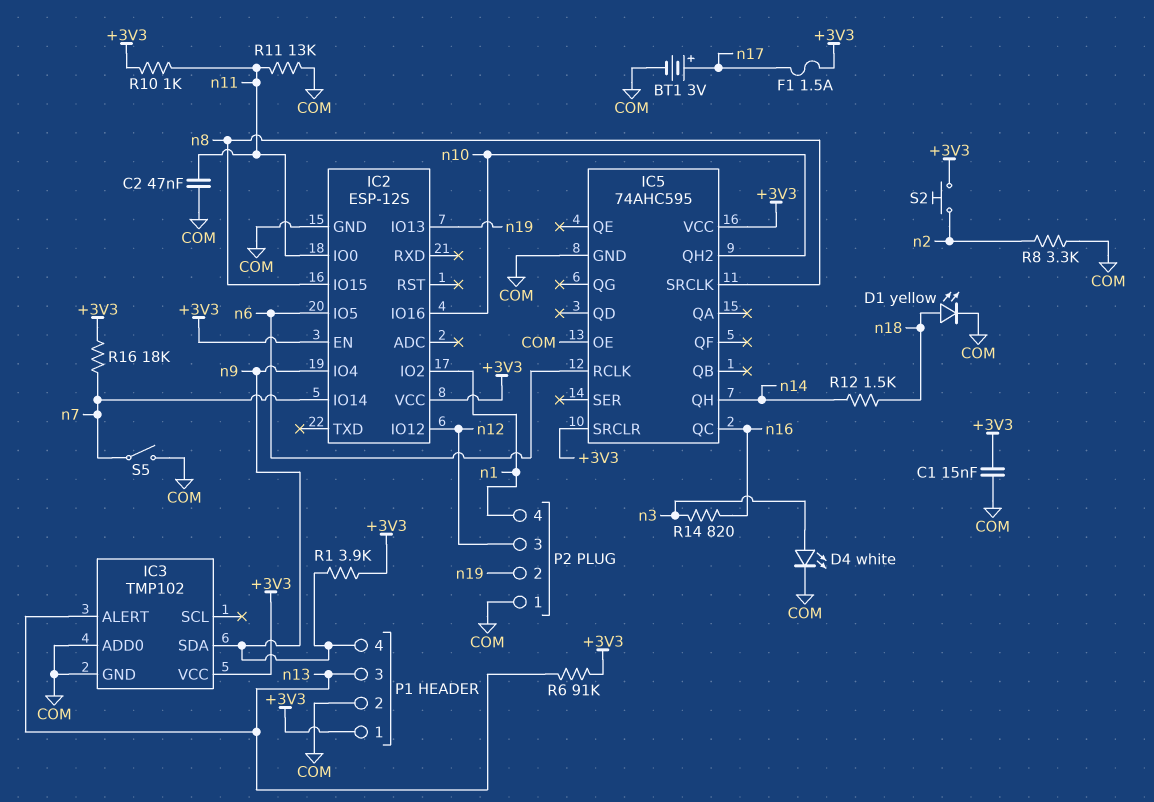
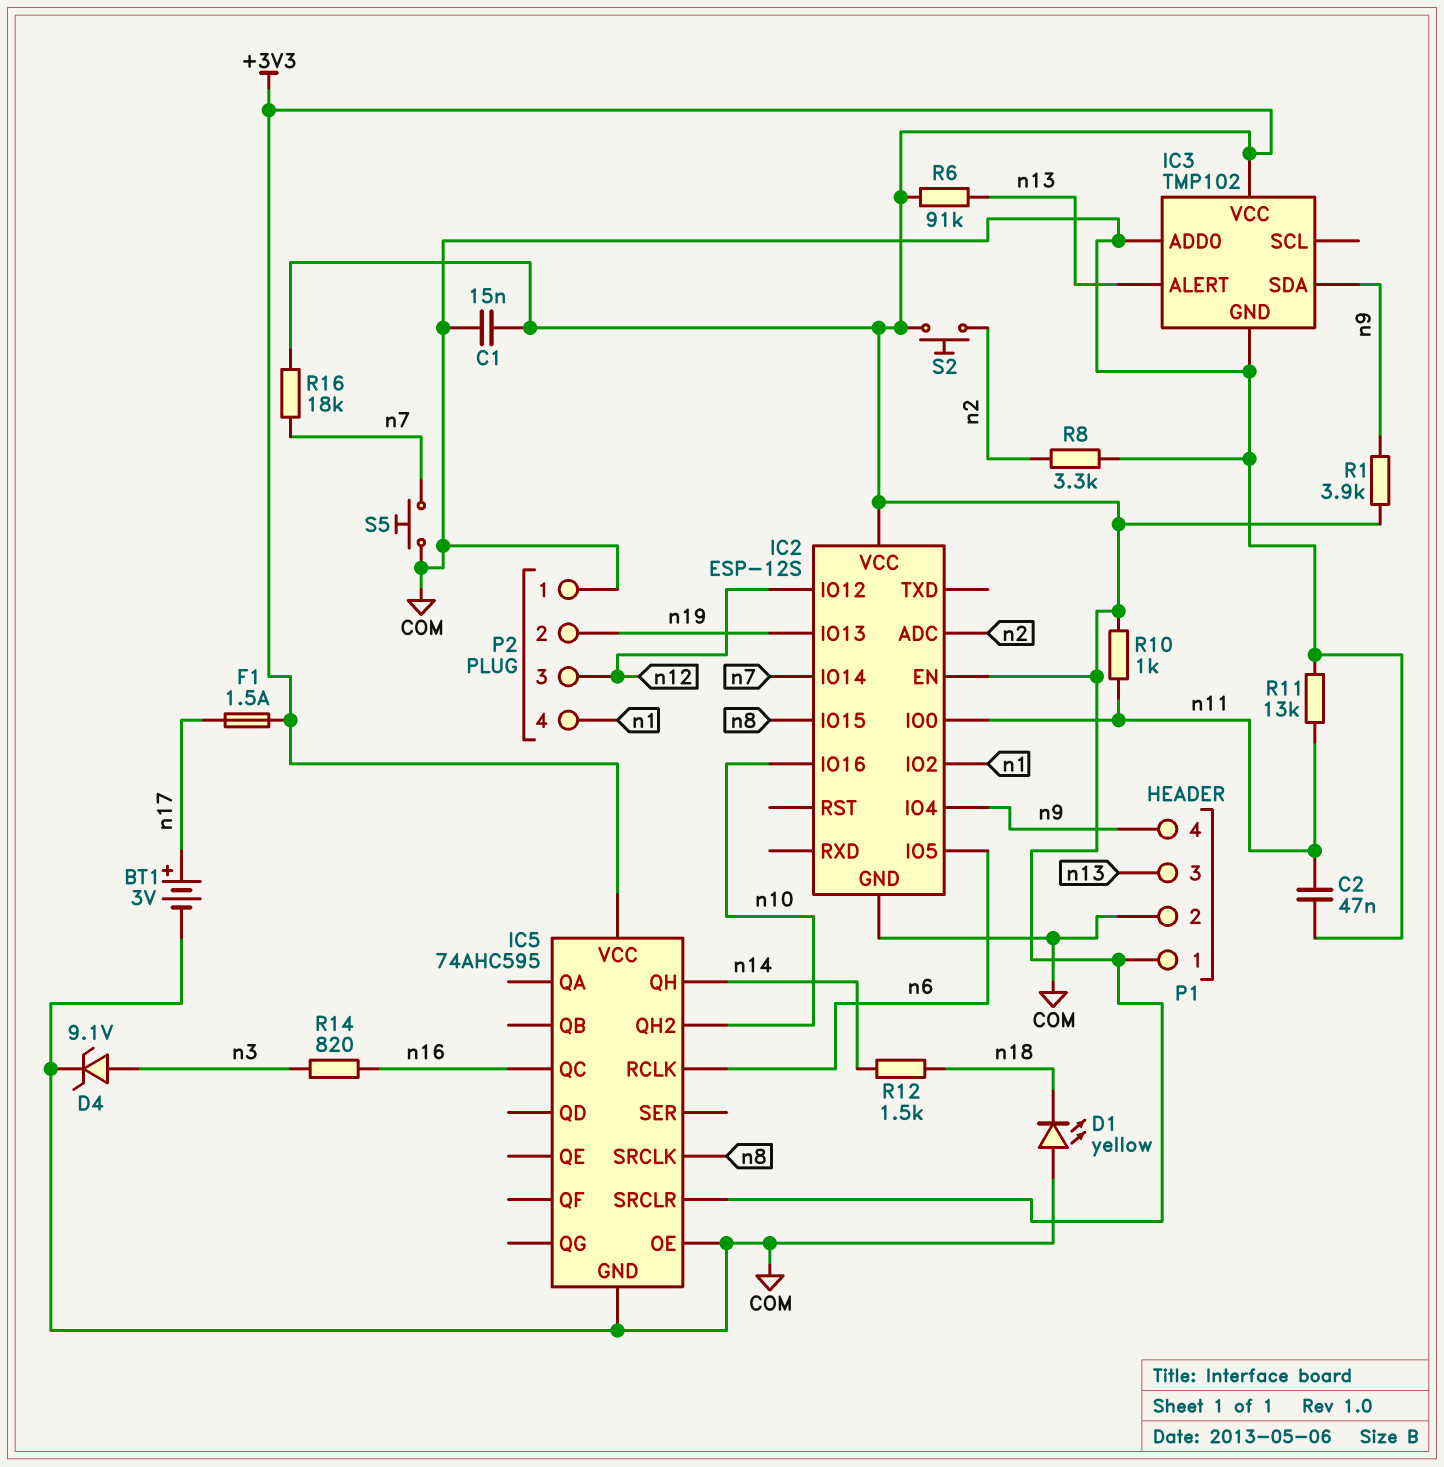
D1: LED yellow (A n18, K COM) -> LED yellow (A COM, K n18)
D4: LED white (A n3, K COM) -> zener 9.1V (A n3, K COM)
IC2 pin ADC: none -> n2
S5: switch (COM, n7) -> button (COM, n7)

